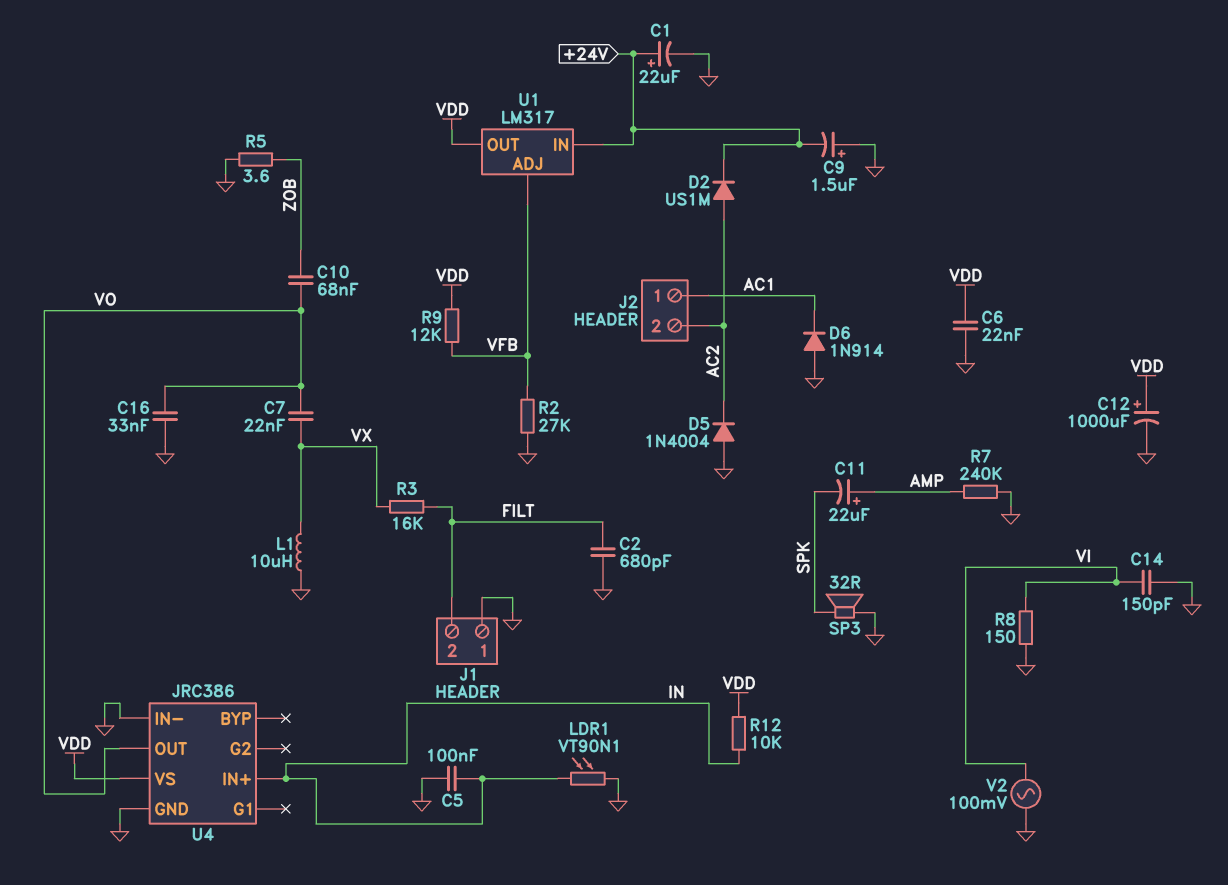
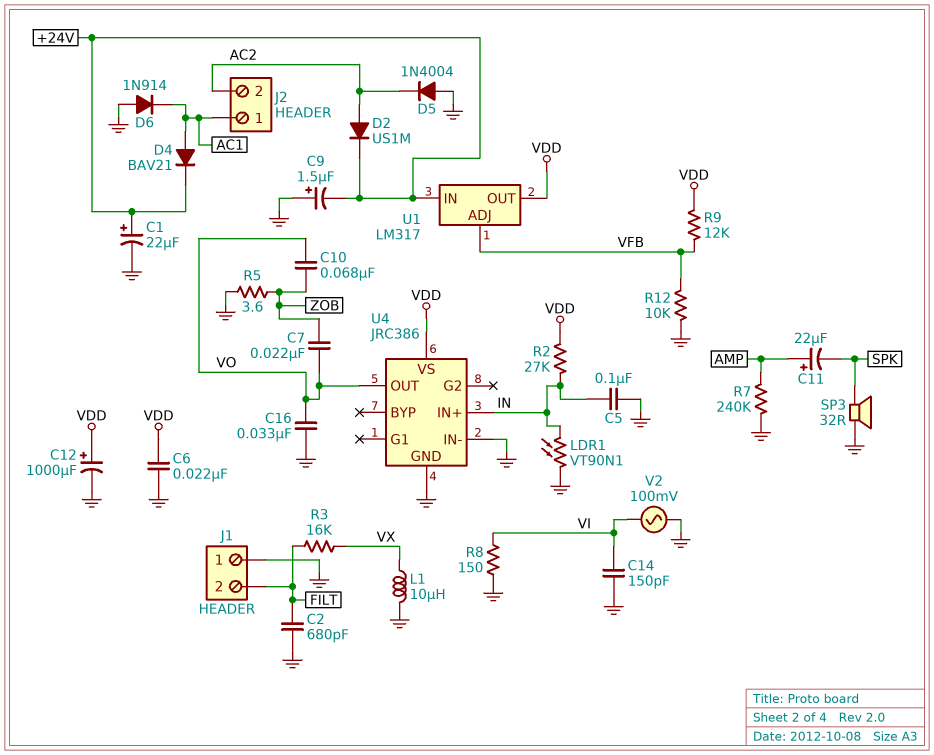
C7: 22nF (VO, VX) -> 22nF (VO, ZOB)
D4: none -> diode BAV21 (A AC1, K +24V)
R2: 27k (GND, VFB) -> 27k (IN, VDD)
R12: 10k (IN, VDD) -> 10k (GND, VFB)

